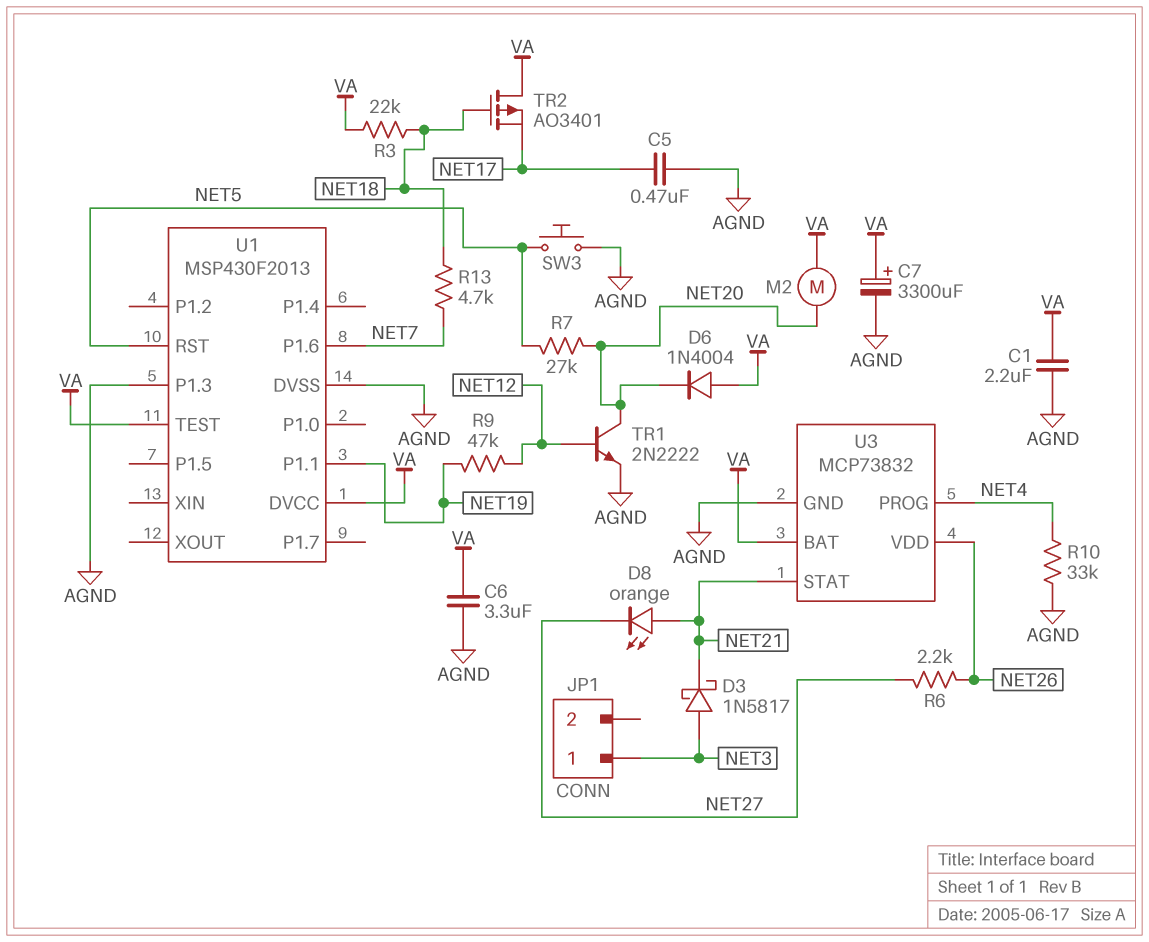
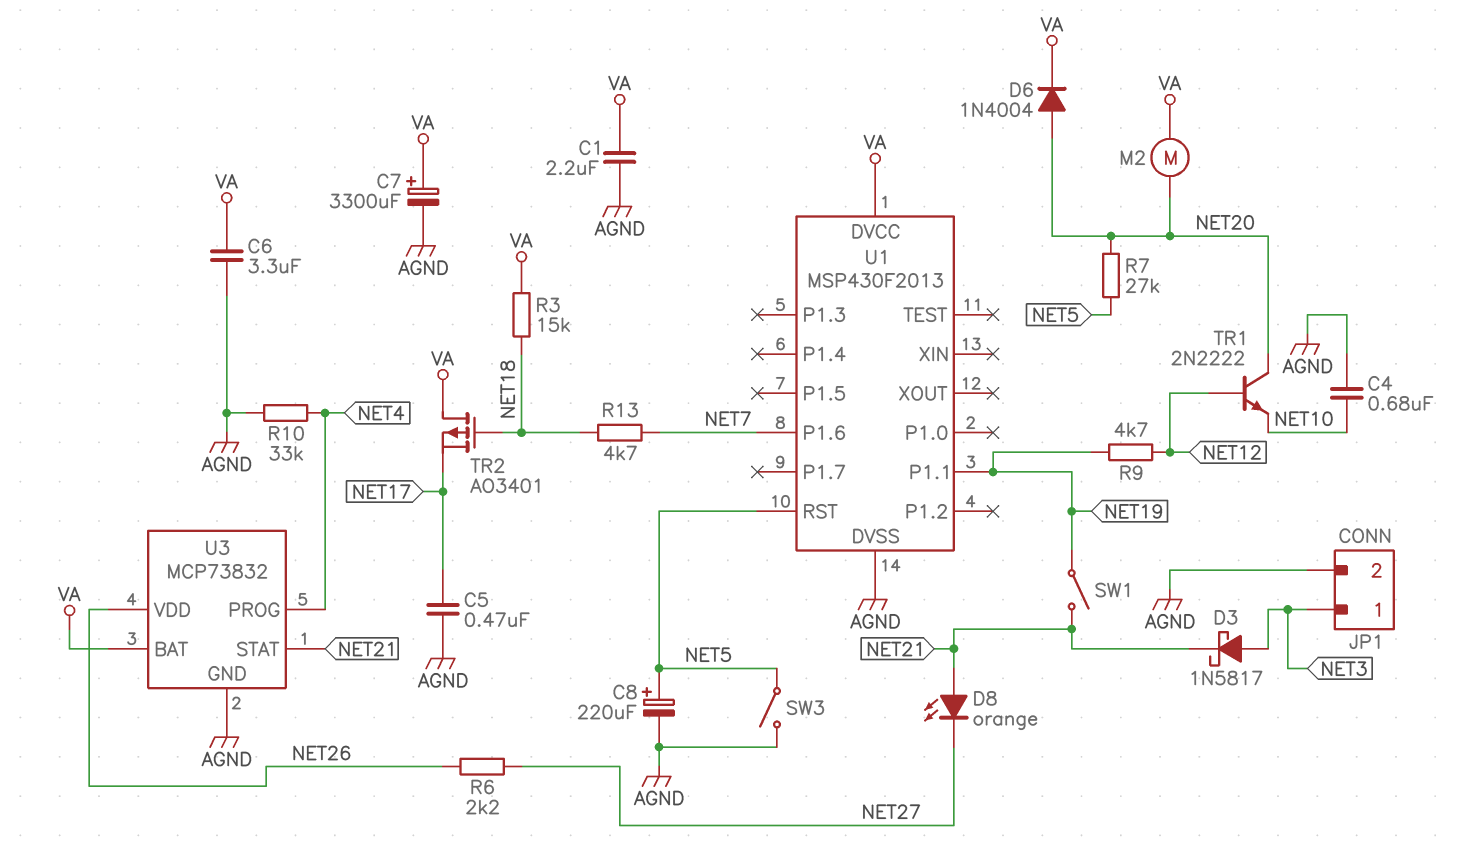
C4: none -> 680nF (AGND, NET10)
C8: none -> 220uF (plus NET5, minus AGND)
D6: diode 1N4004 (A VA, K NET20) -> diode 1N4004 (A NET20, K VA)
JP1 pin 2: none -> AGND
R3: 22k (NET18, VA) -> 15k (NET18, VA)
R9: 47k (NET12, NET19) -> 4.7k (NET12, NET19)
SW1: none -> switch (NET19, NET21)
SW3: button (AGND, NET5) -> switch (AGND, NET5)
TR1: NPN 2N2222 (B NET12, C NET20, E AGND) -> NPN 2N2222 (B NET12, C NET20, E NET10)
U1 pin P1.3: AGND -> none
U1 pin TEST: VA -> none

